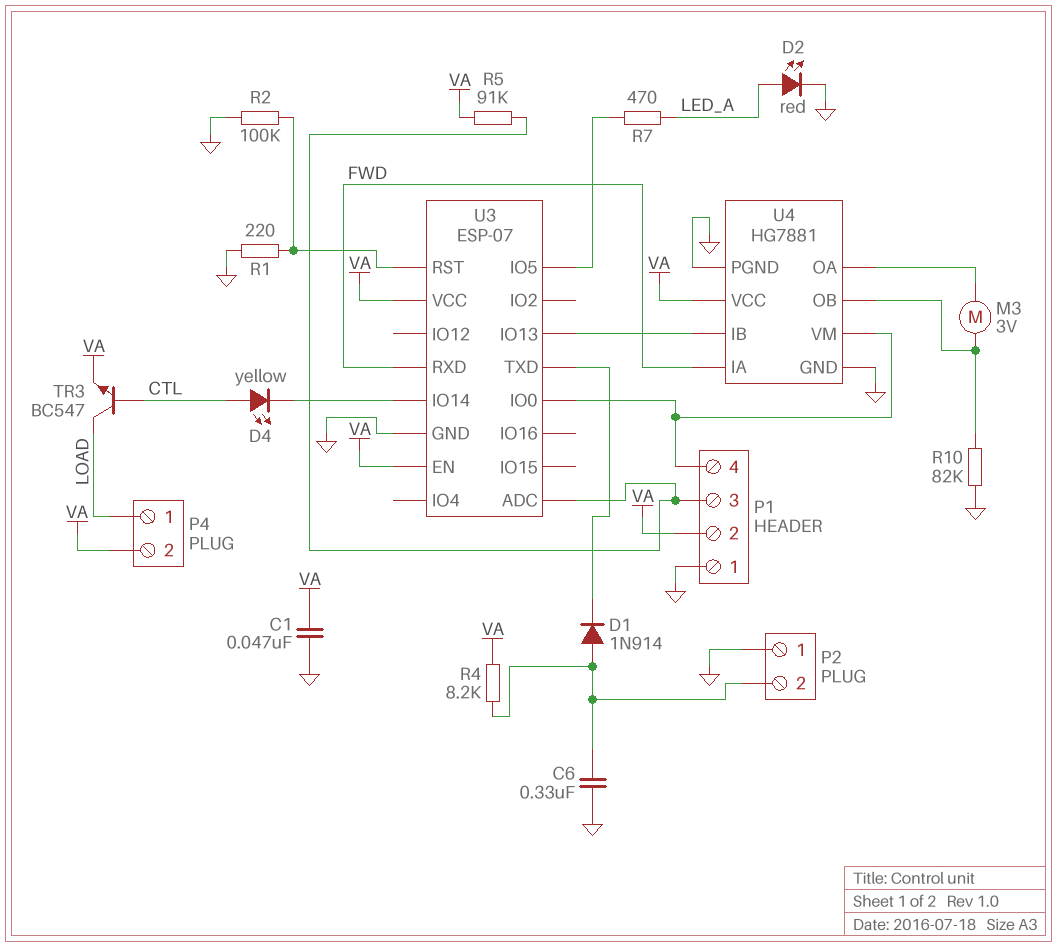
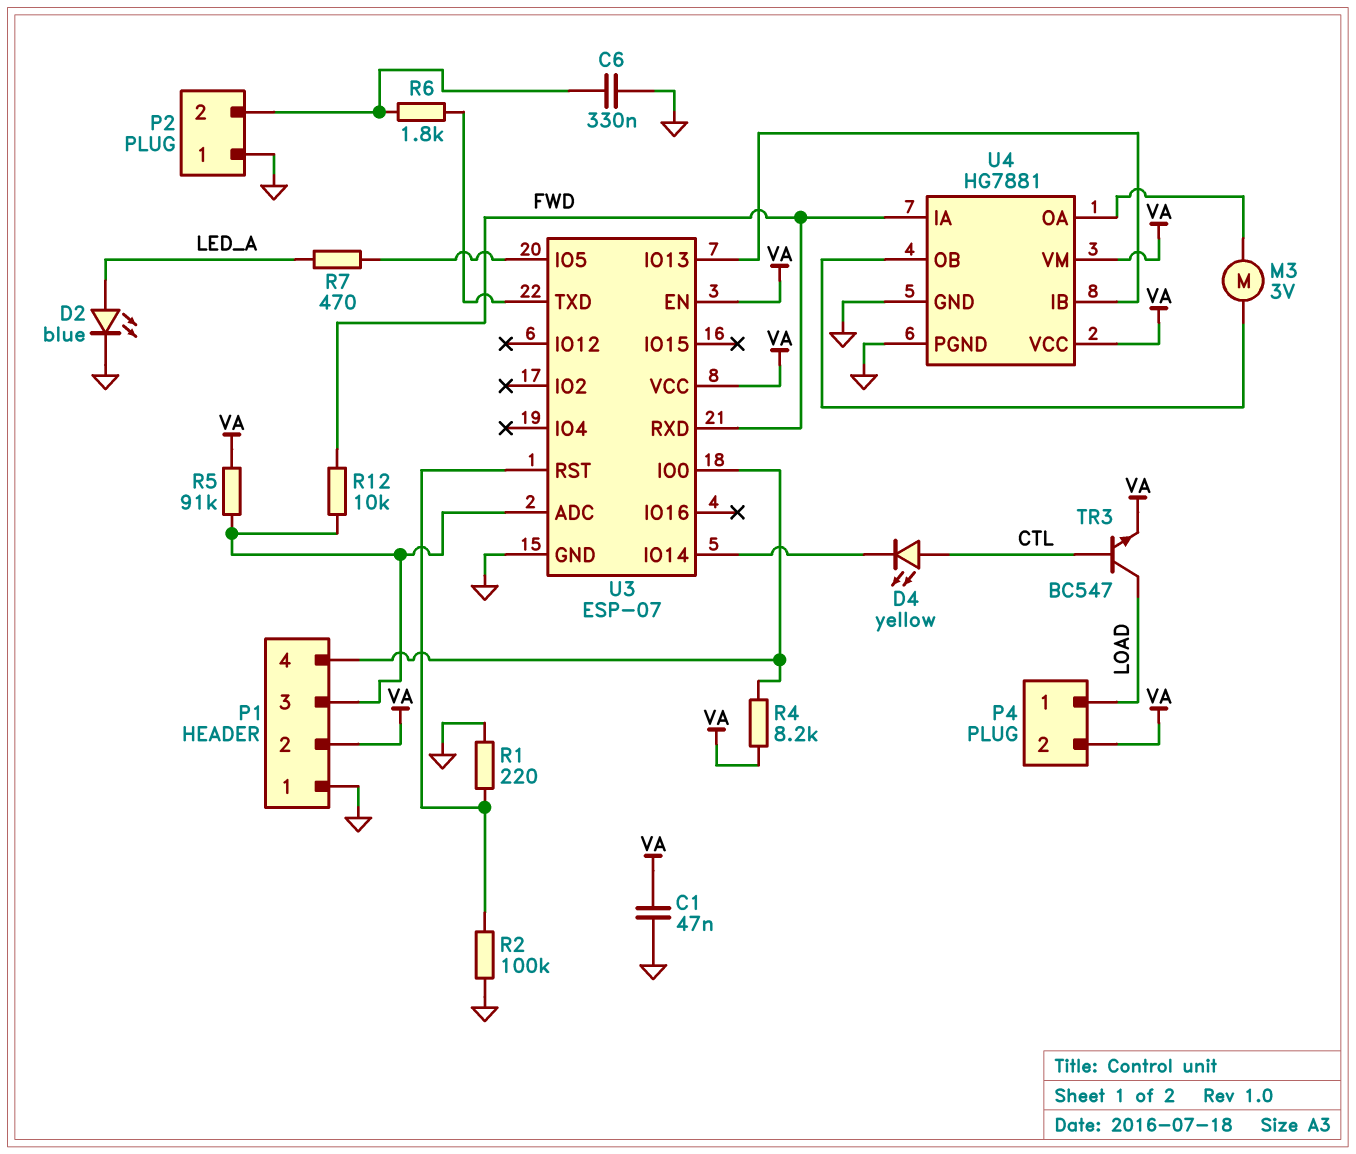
D1: diode 1N914 (A P2/2, K U3/TXD) -> none
D2: LED red (A LED_A, K GND) -> LED blue (A LED_A, K GND)
R4: 8.2k (P2/2, VA) -> 8.2k (P1/4, VA)
R6: none -> 1.8k (P2/2, U3/TXD)
R10: 82k (GND, U4/OB) -> none
R12: none -> 10k (FWD, P1/3)
U4 pin VM: P1/4 -> VA

